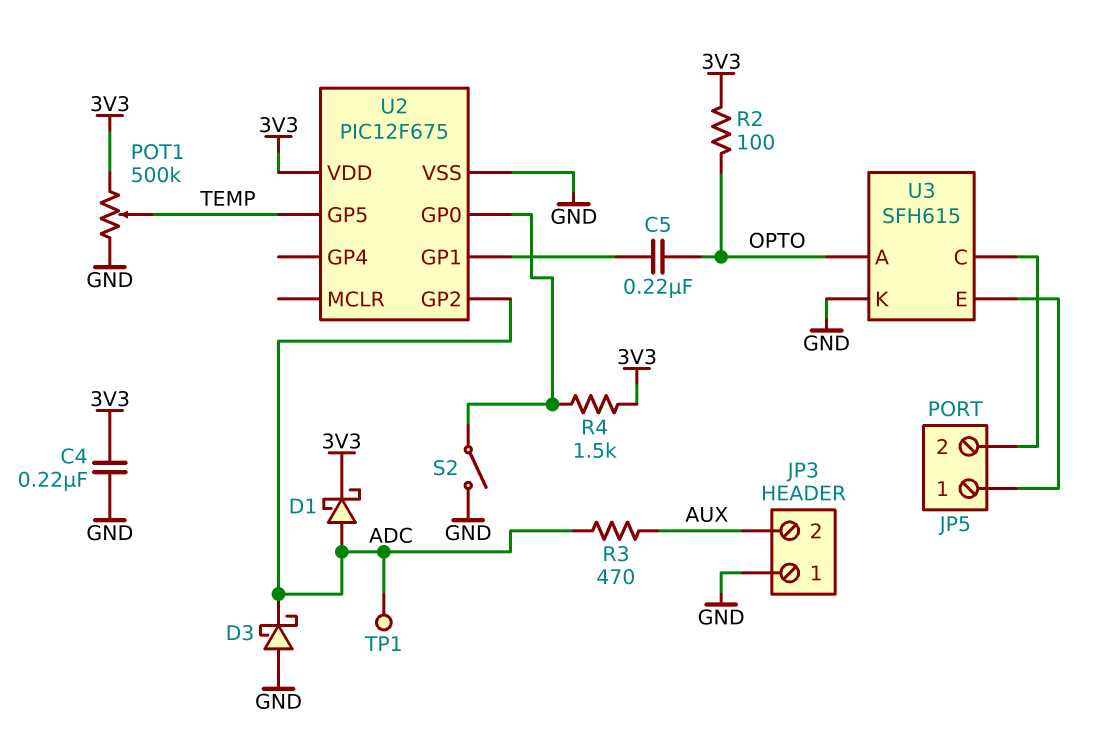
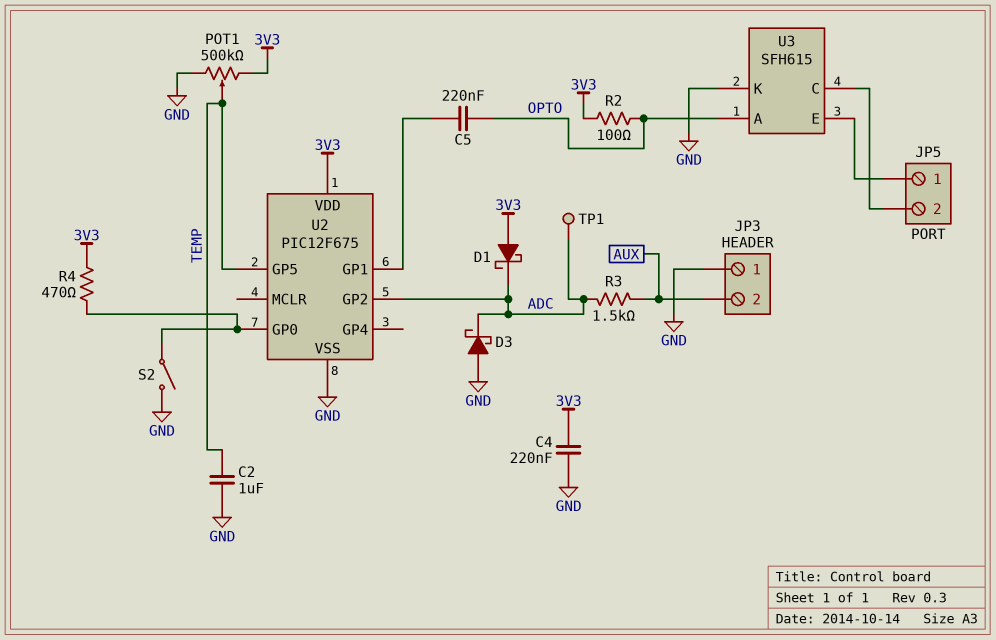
C2: none -> 1uF (GND, TEMP)
D1: schottky (A ADC, K 3V3) -> schottky (A 3V3, K ADC)
R3: 470 (ADC, AUX) -> 1.5k (ADC, AUX)
R4: 1.5k (3V3, U2/GP0) -> 470 (3V3, U2/GP0)

